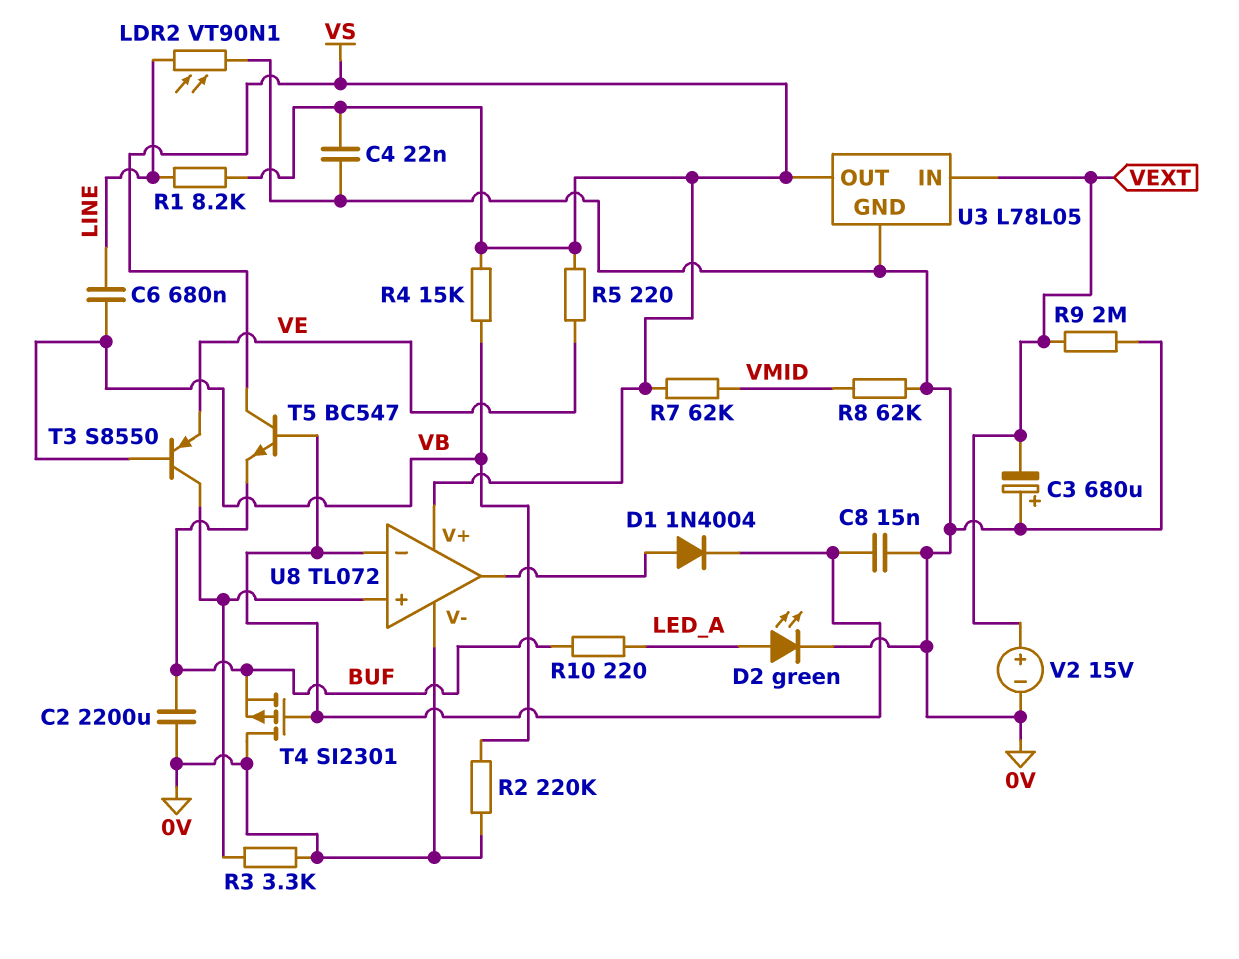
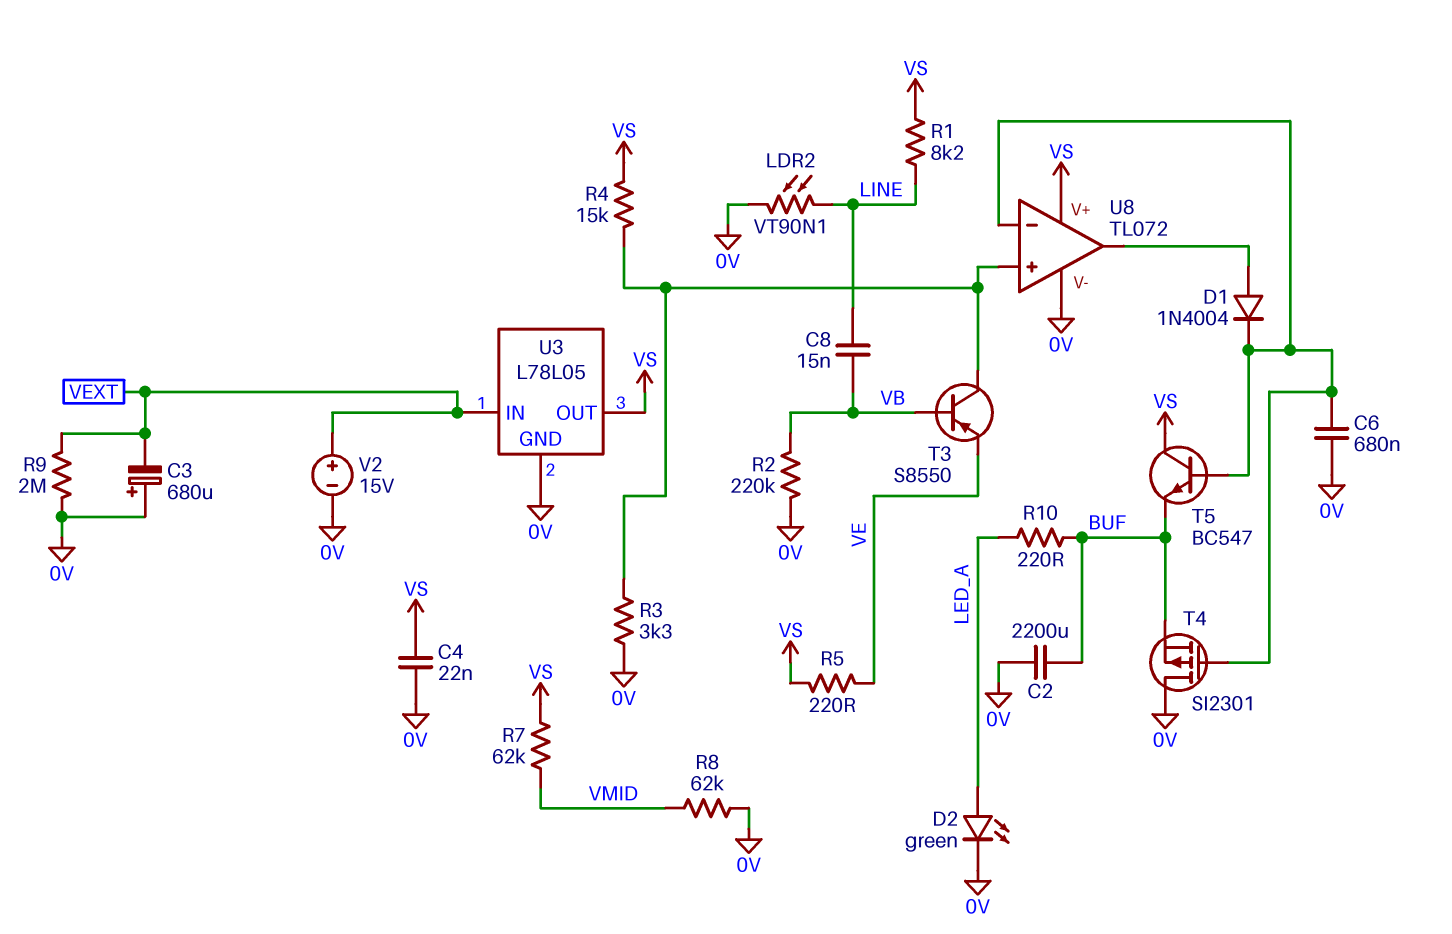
C6: 680nF (LINE, VB) -> 680nF (0V, U8/in-)
C8: 15nF (0V, U8/in-) -> 15nF (LINE, VB)
R4: 15k (VB, VS) -> 15k (U8/in+, VS)

